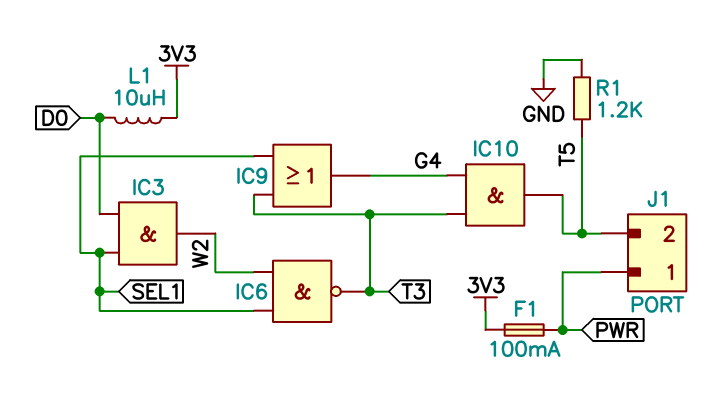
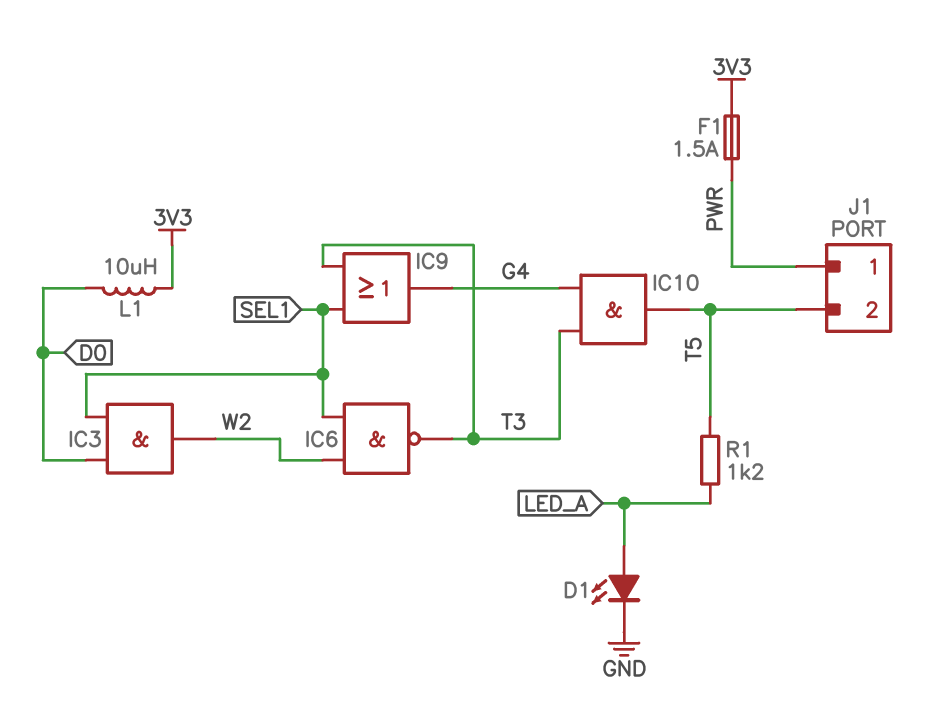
D1: none -> LED (A LED_A, K GND)
F1: 100mA (3V3, PWR) -> 1.5A (3V3, PWR)
R1: 1.2k (GND, T5) -> 1.2k (LED_A, T5)

